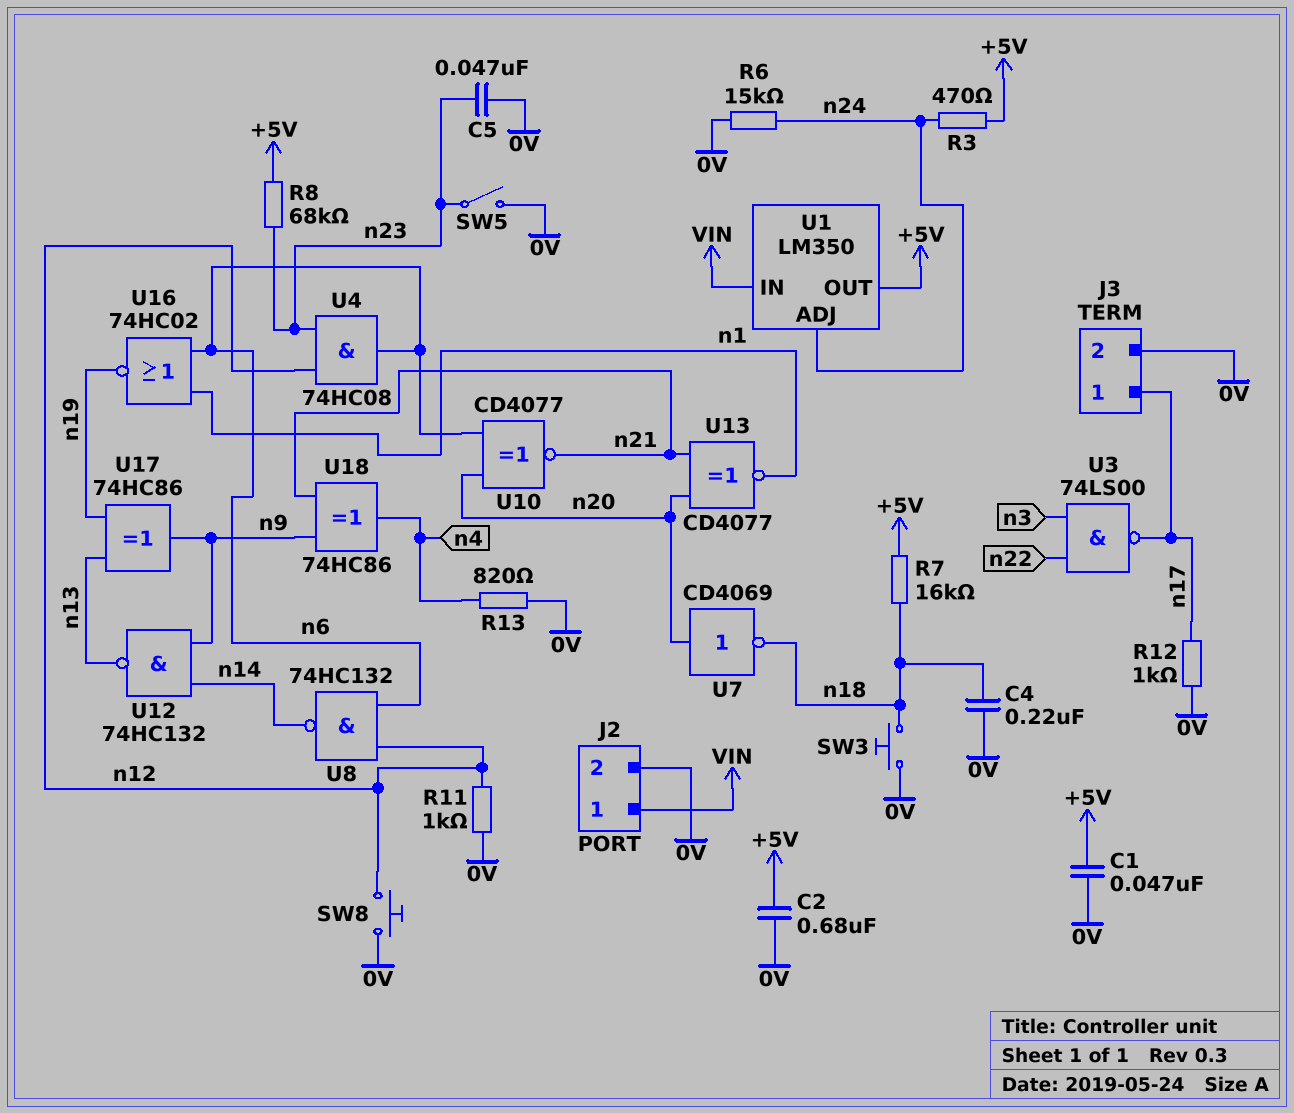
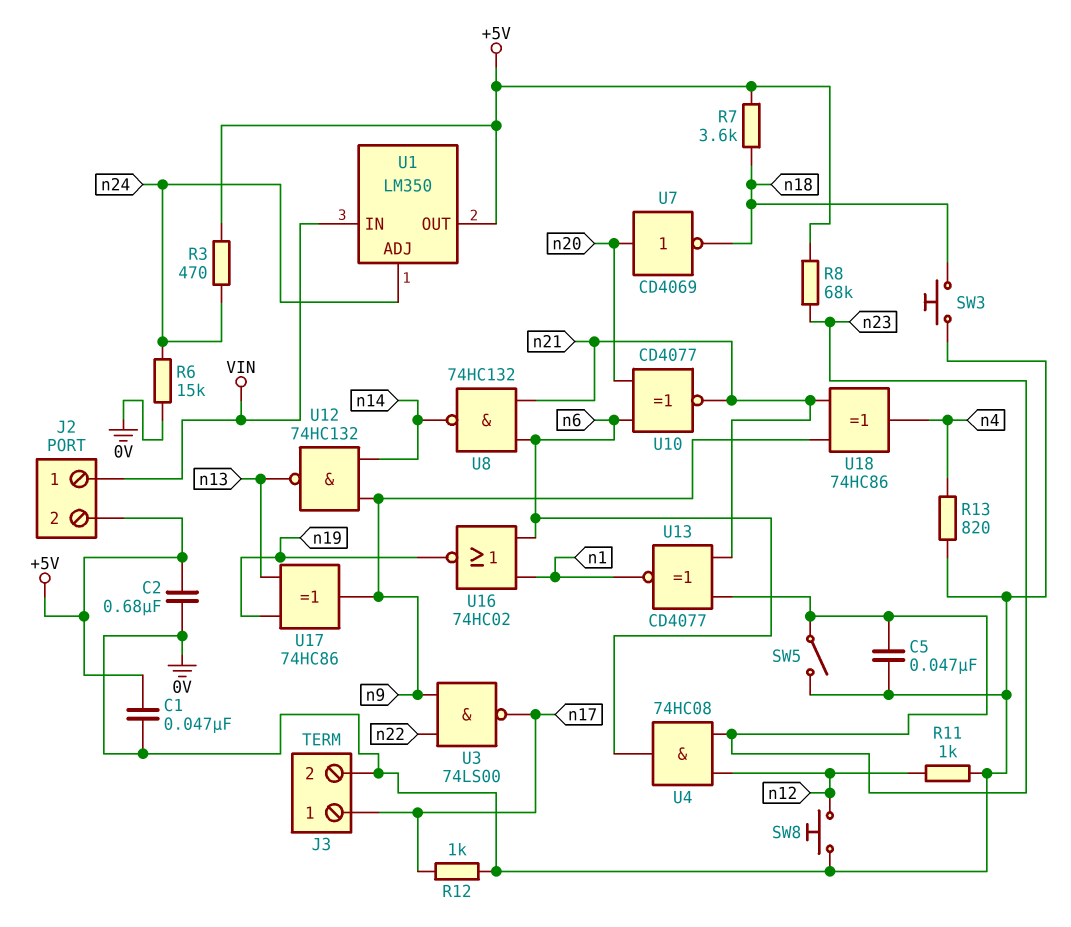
C4: 220nF (0V, n18) -> none
J2 pin 2: 0V -> +5V
R7: 16k (+5V, n18) -> 3.6k (+5V, n18)
U3: NAND 74LS00 (in n3, in n22, out n17) -> NAND 74LS00 (in n9, in n22, out n17)
U8: NAND 74HC132 (in n6, in n12, out n14) -> NAND 74HC132 (in n6, in n21, out n14)
U13: XNOR CD4077 (in n20, in n21, out n1) -> XNOR CD4077 (in n21, in n23, out n1)

